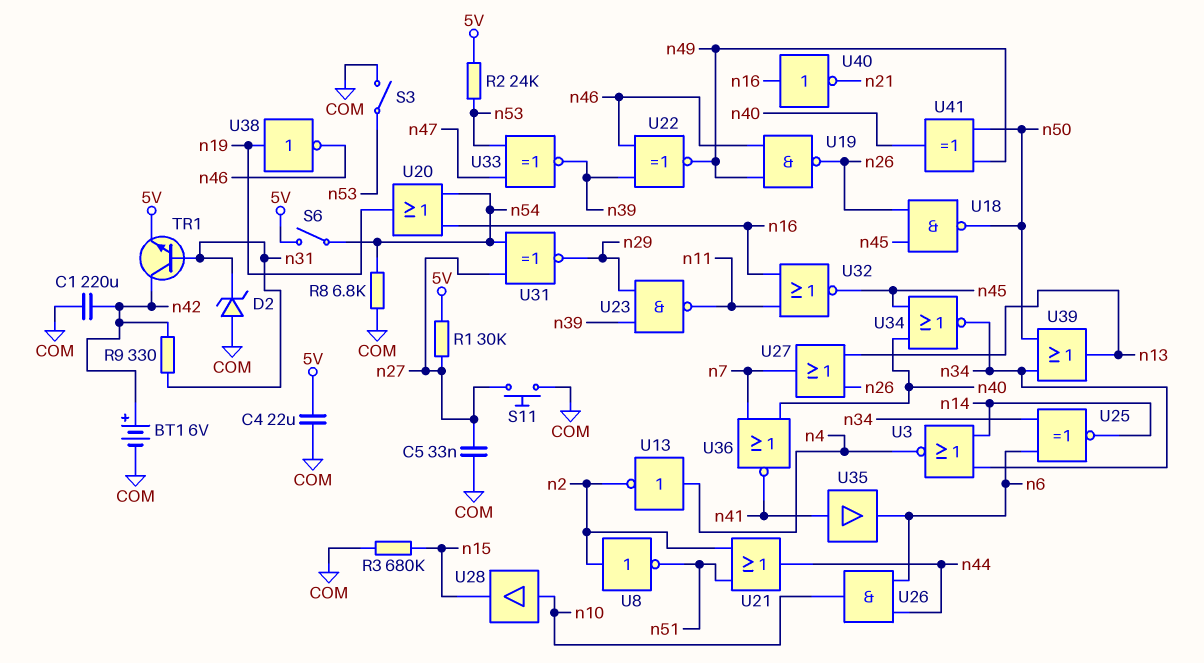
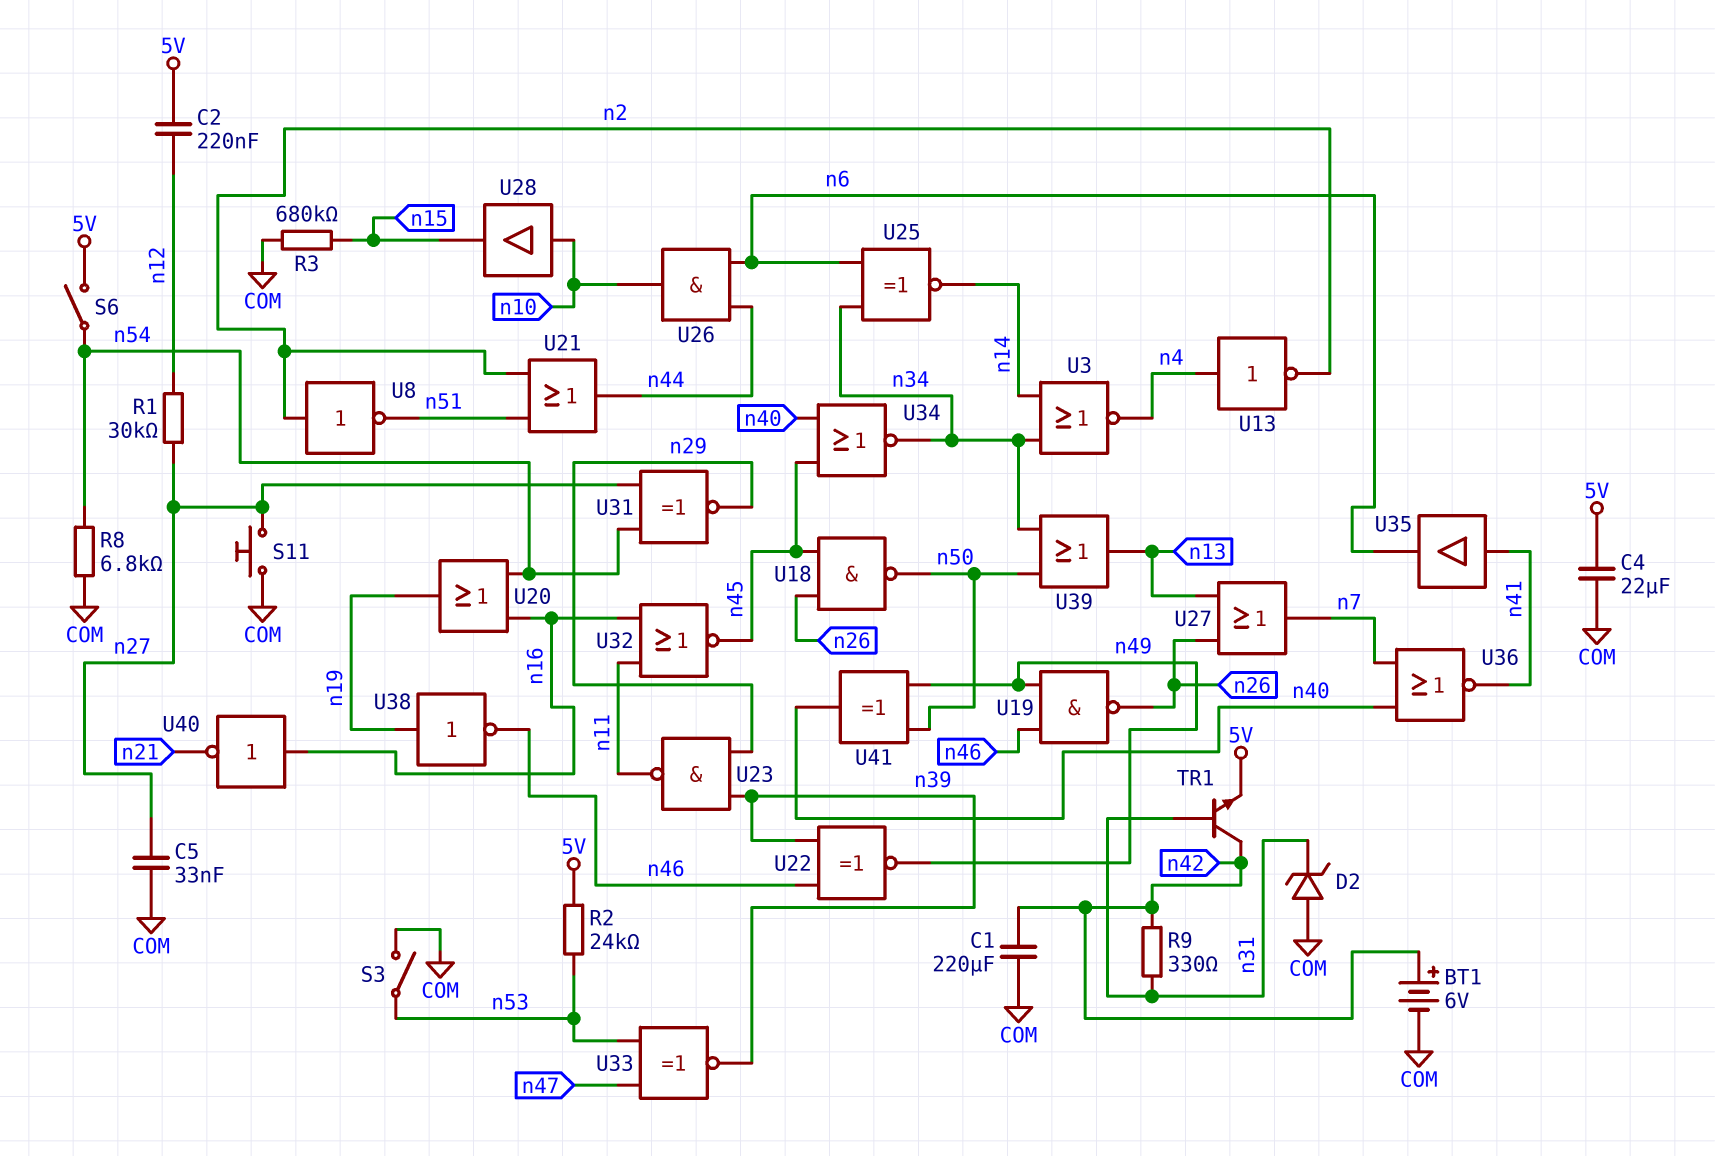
C2: none -> 220nF (5V, n12)
R1: 30k (5V, n27) -> 30k (n12, n27)

